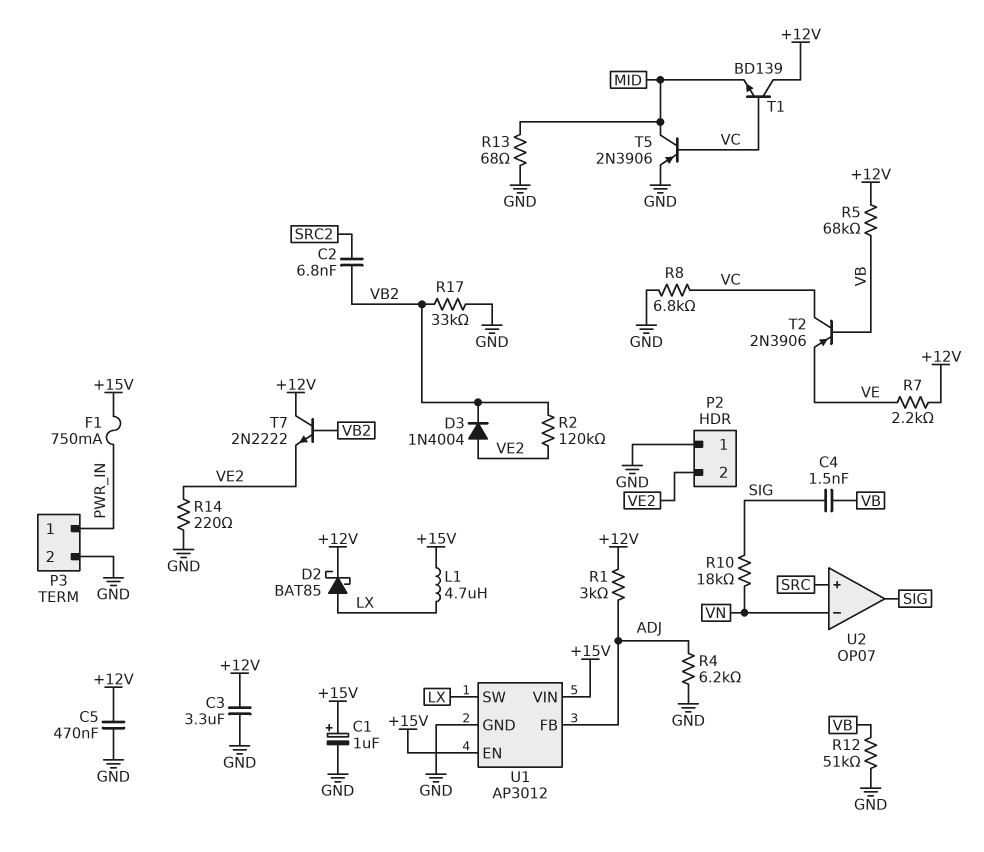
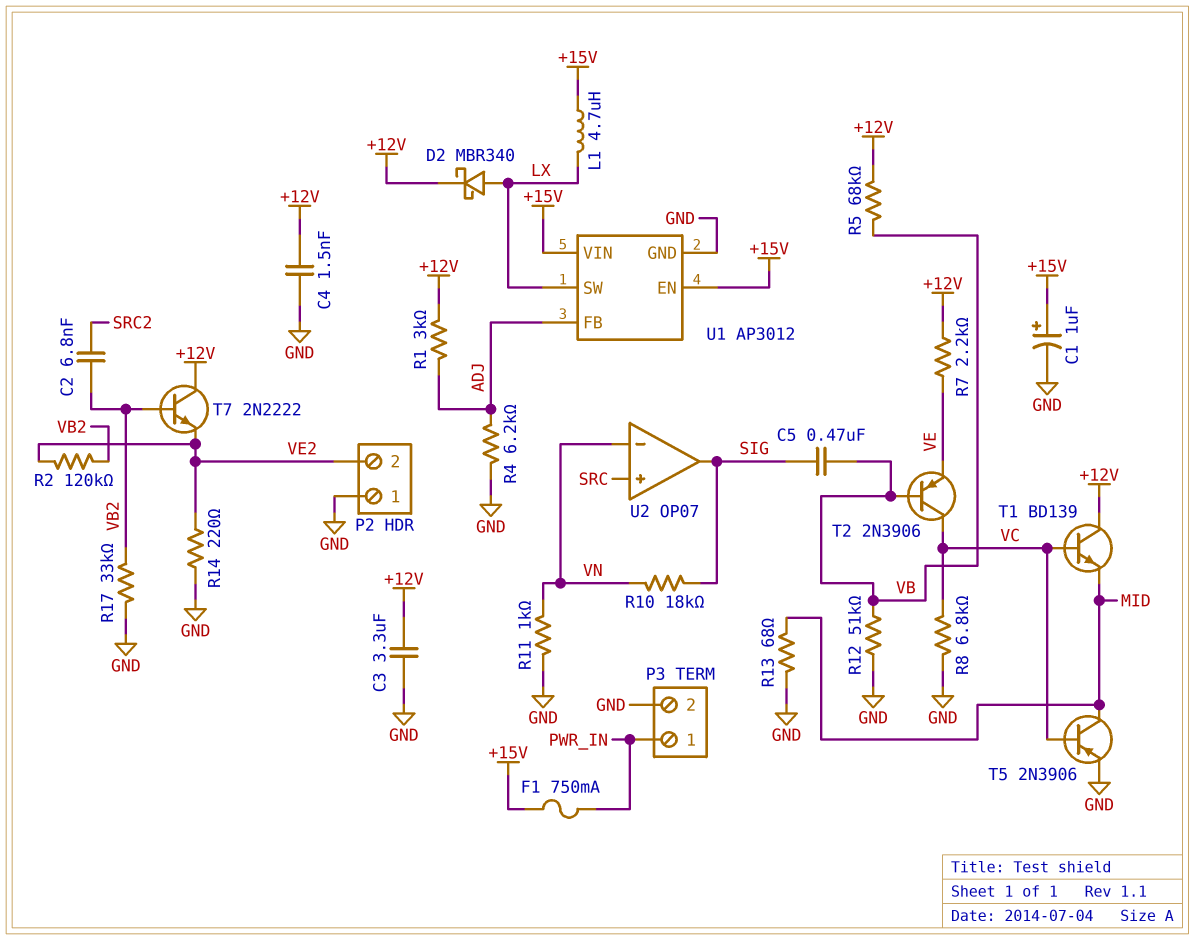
C4: 1.5nF (SIG, VB) -> 1.5nF (+12V, GND)
C5: 470nF (+12V, GND) -> 470nF (SIG, VB)
D2: schottky BAT85 (A LX, K +12V) -> schottky MBR340 (A LX, K +12V)
D3: diode 1N4004 (A VE2, K VB2) -> none
R11: none -> 1k (GND, VN)

